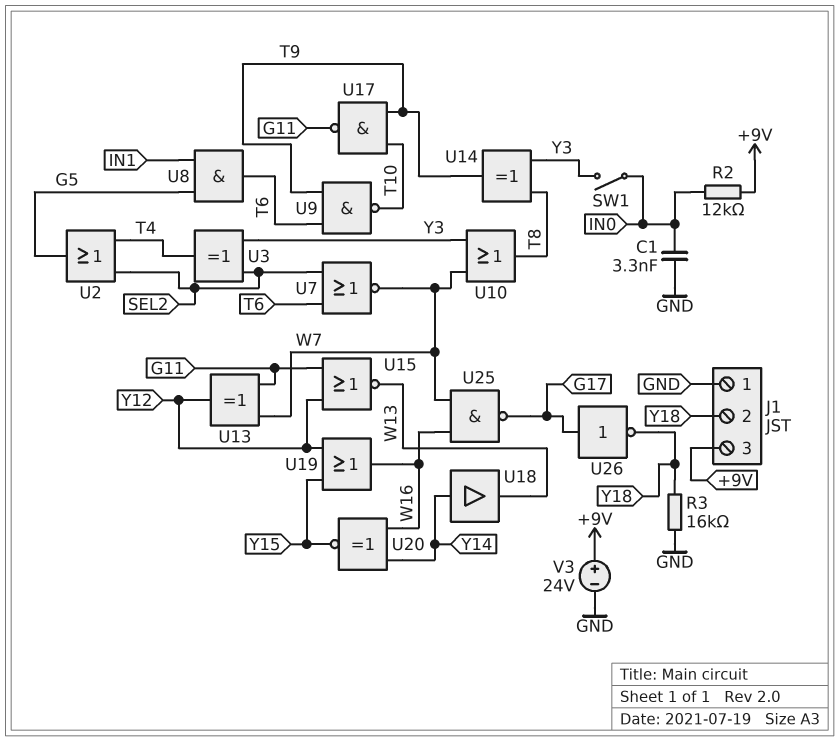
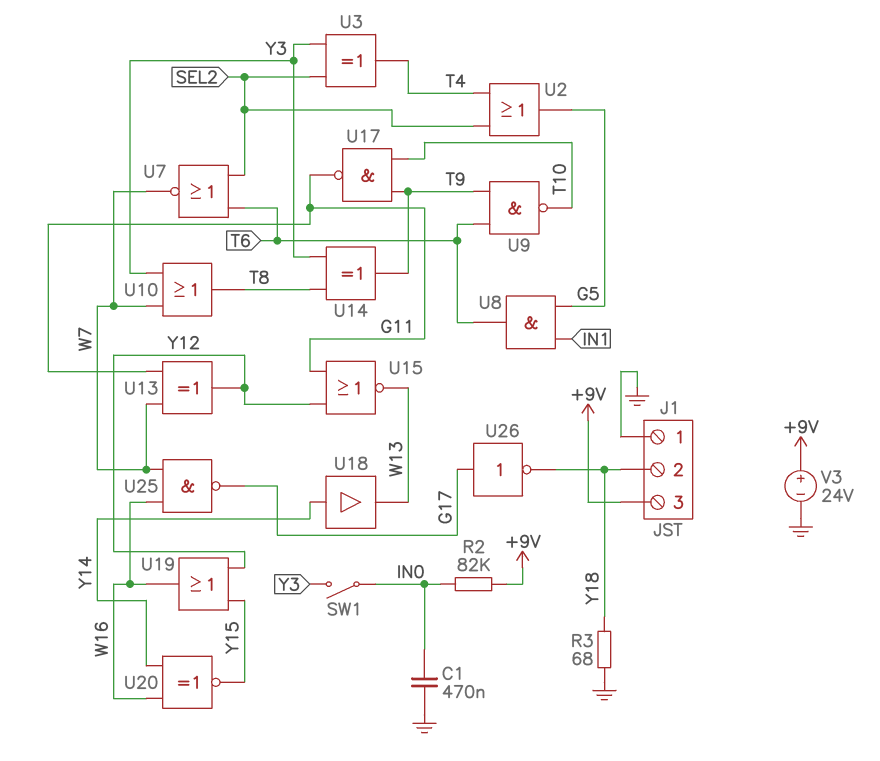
C1: 3.3nF (GND, IN0) -> 470nF (GND, IN0)
R2: 12k (+9V, IN0) -> 82k (+9V, IN0)
R3: 16k (GND, Y18) -> 68 (GND, Y18)

